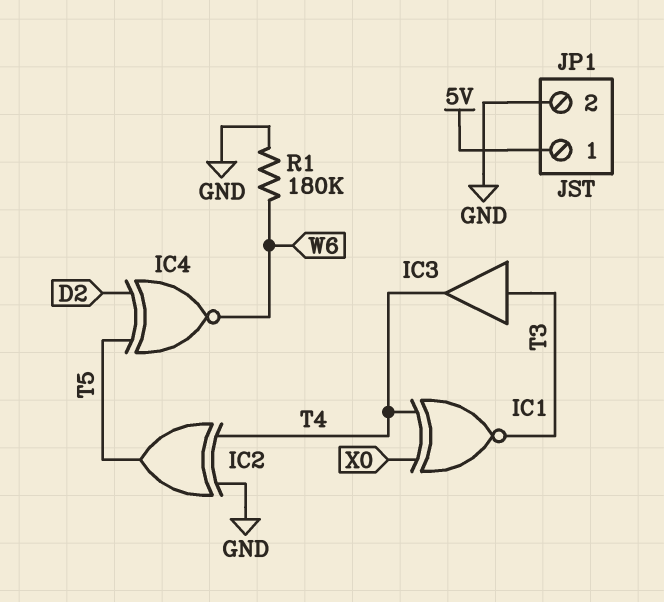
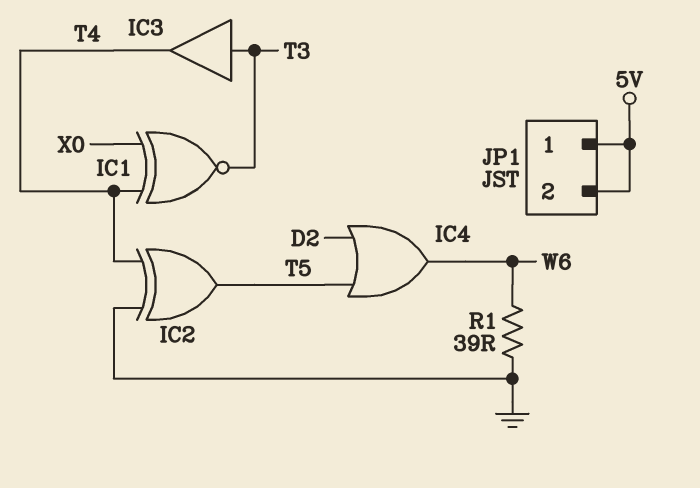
IC4: XNOR (in D2, in T5, out W6) -> OR (in D2, in T5, out W6)
JP1 pin 2: GND -> 5V
R1: 180k (GND, W6) -> 39 (GND, W6)

